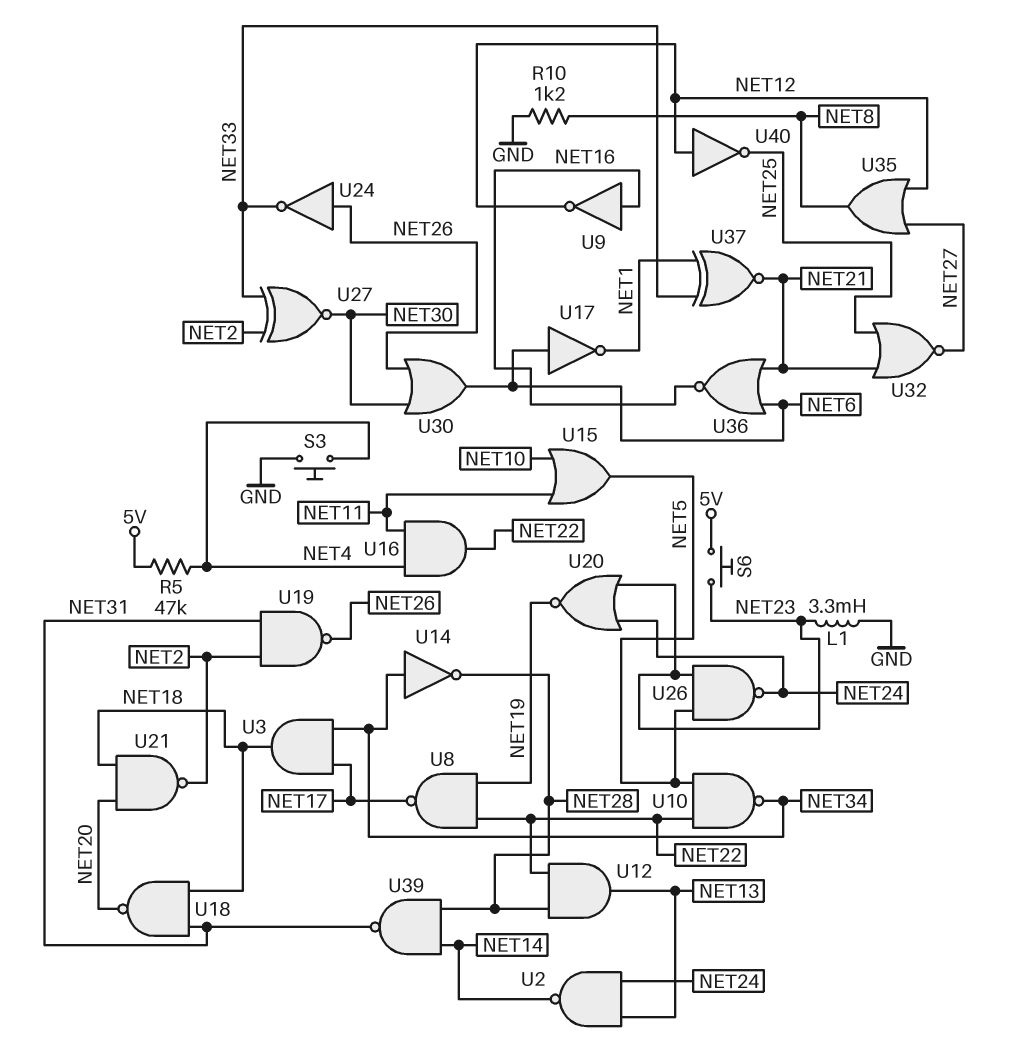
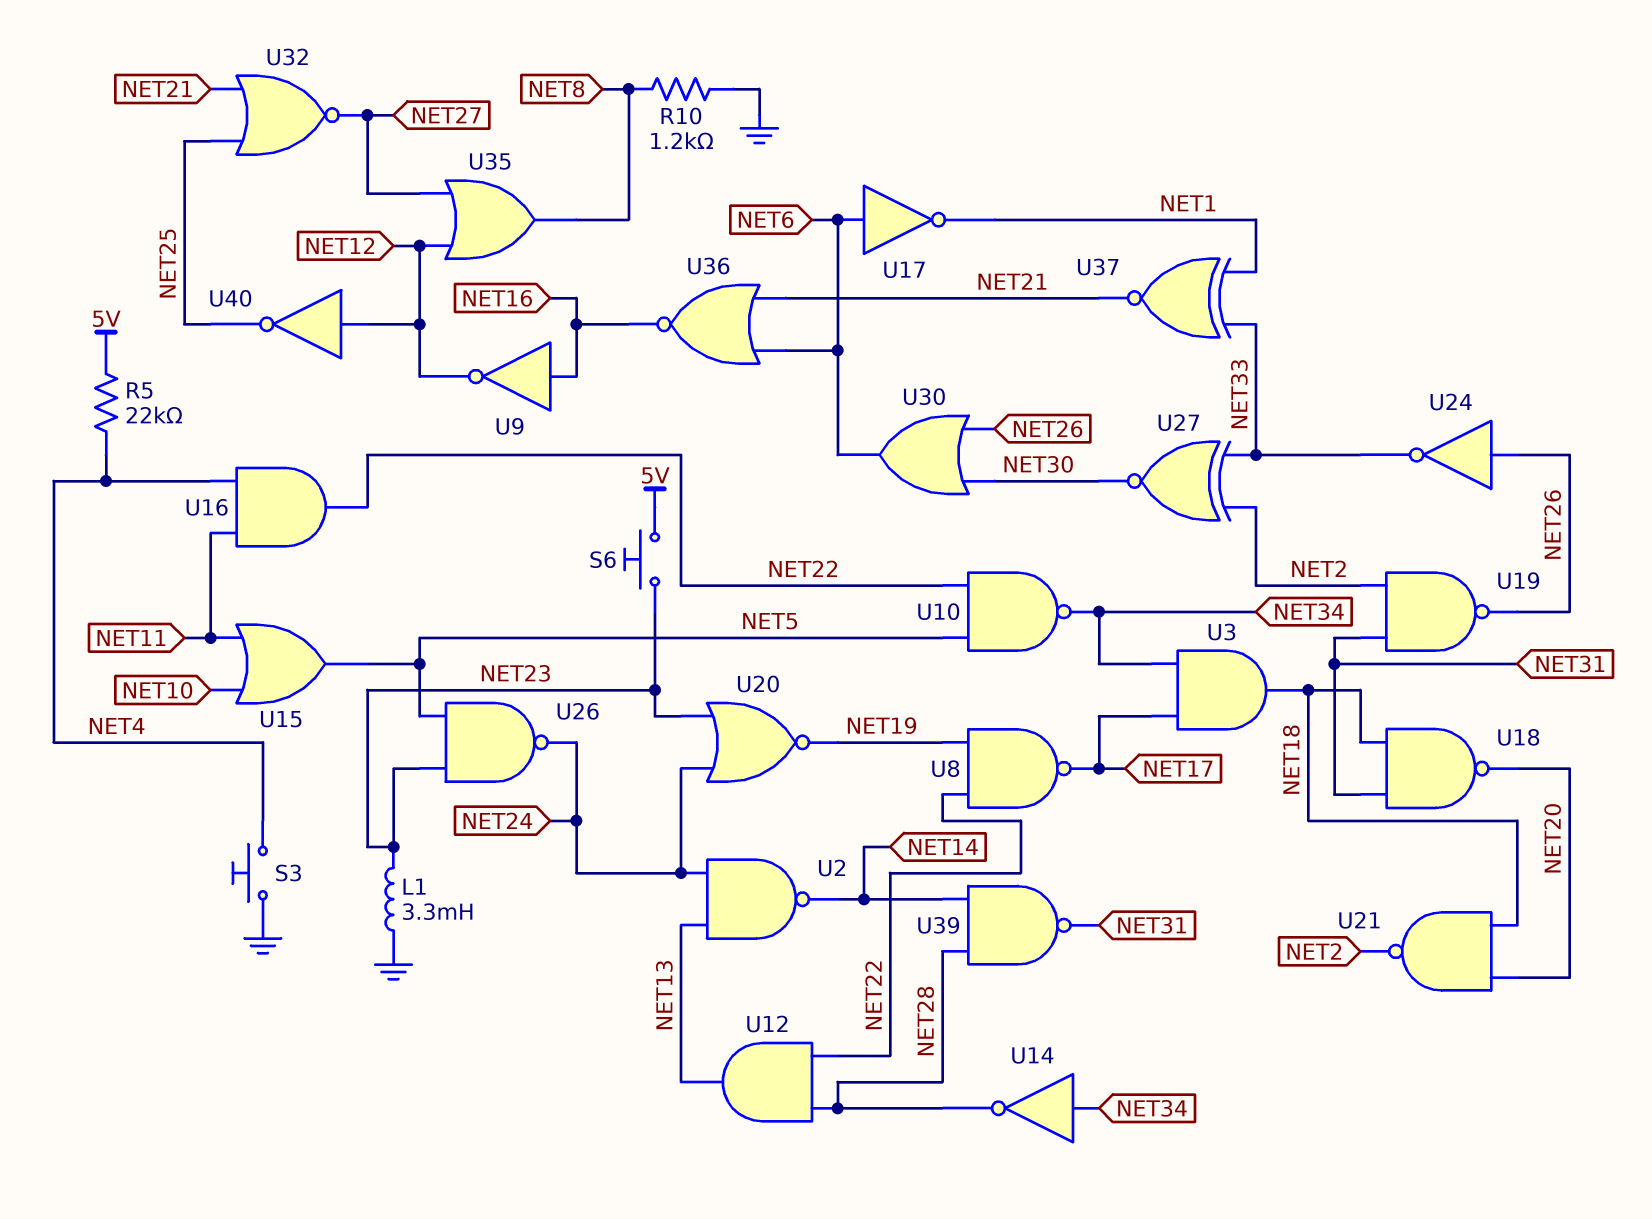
R5: 47k (5V, NET4) -> 22k (5V, NET4)

